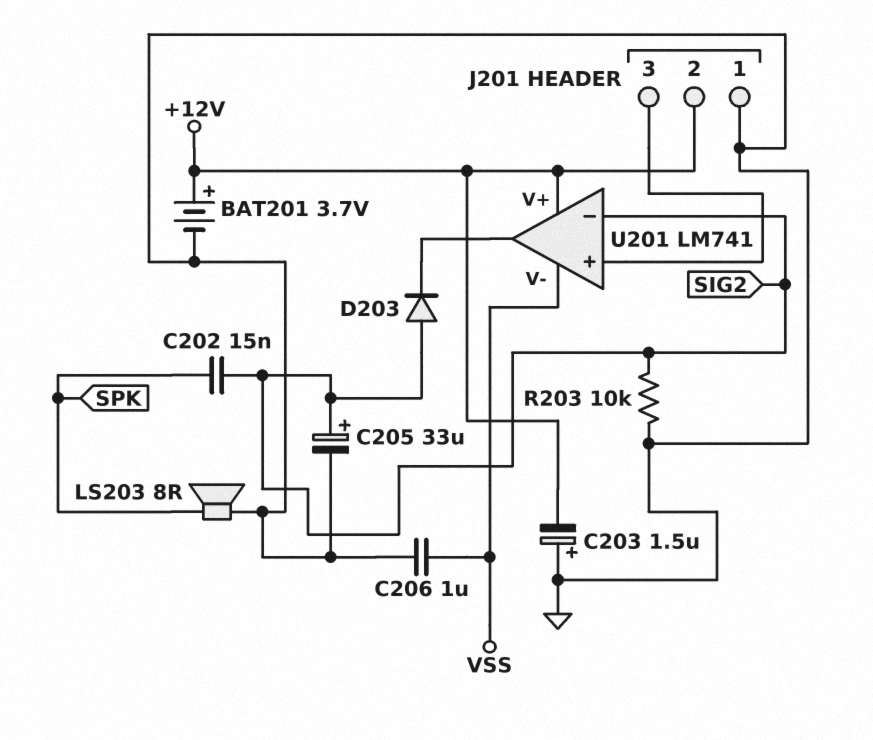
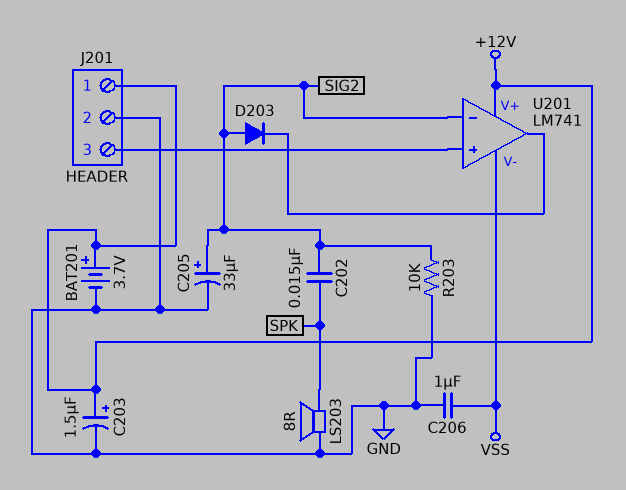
C203: 1.5uF (plus GND, minus +12V) -> 1.5uF (plus +12V, minus GND)
J201 pin 1: GND -> +12V
J201 pin 2: +12V -> GND

